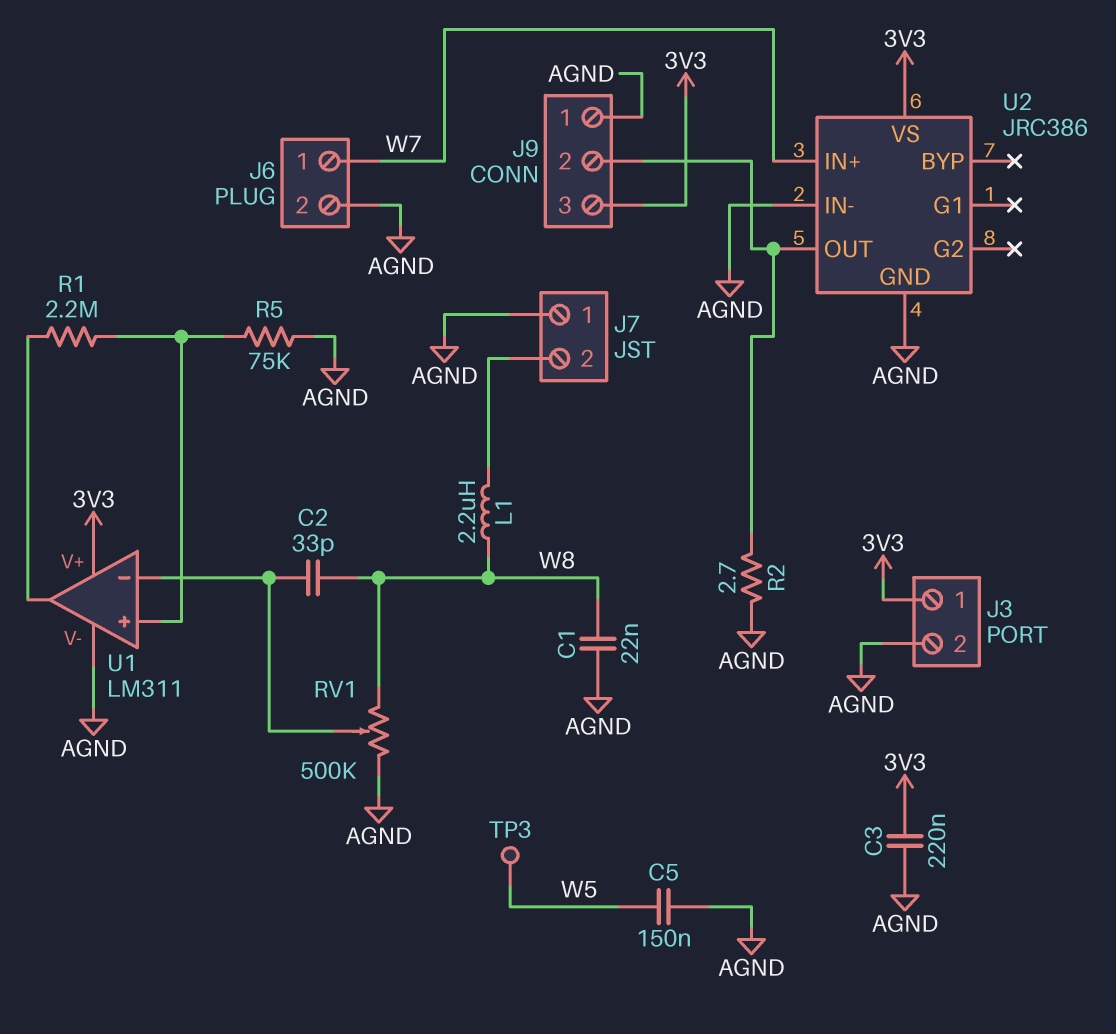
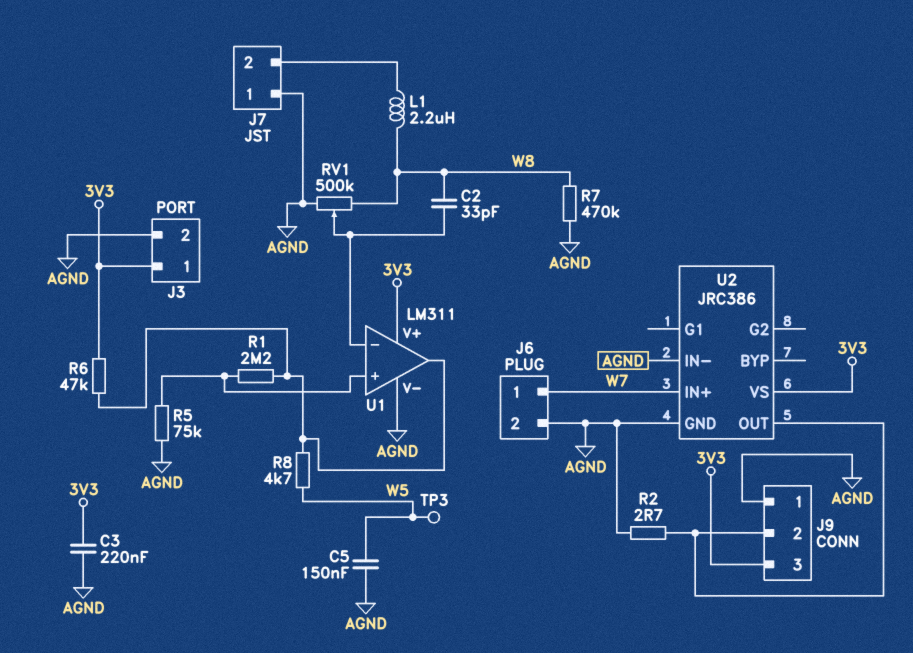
C1: 22nF (AGND, W8) -> none
R6: none -> 47k (3V3, U1/out)
R7: none -> 470k (AGND, W8)
R8: none -> 4.7k (U1/out, W5)

